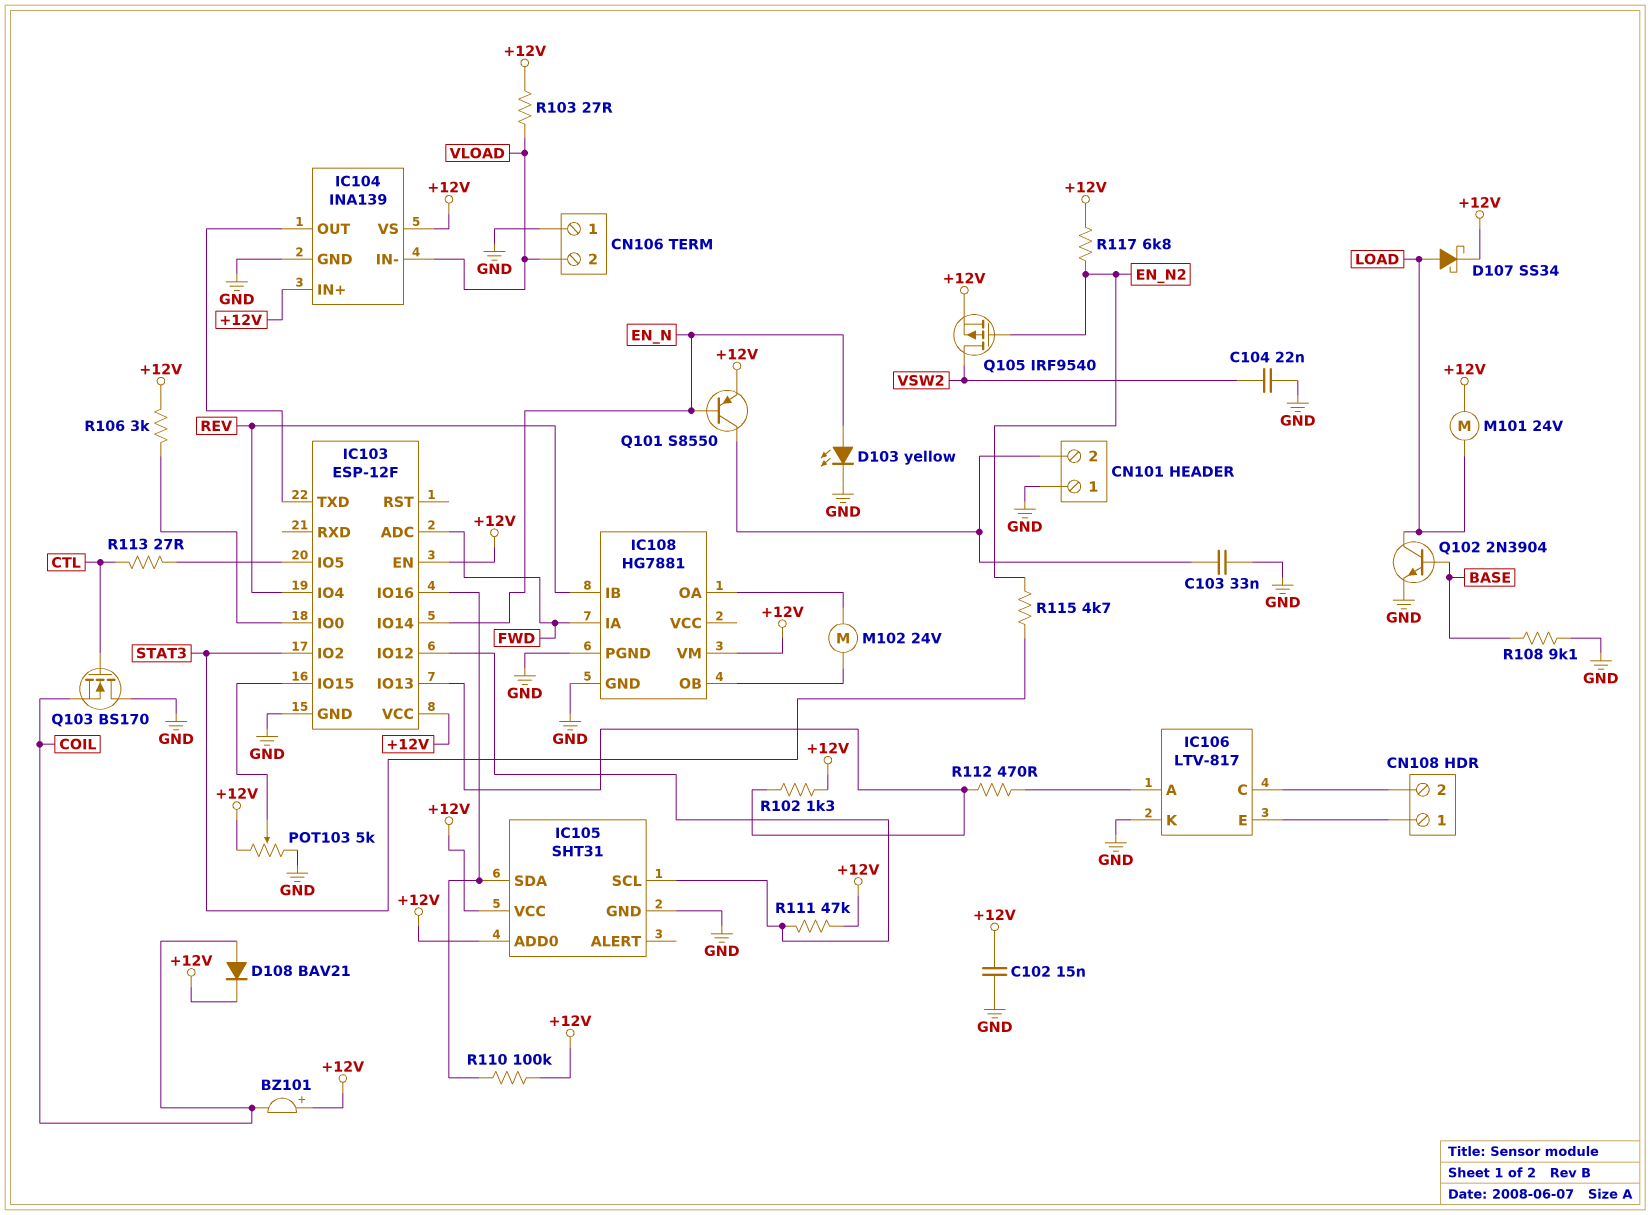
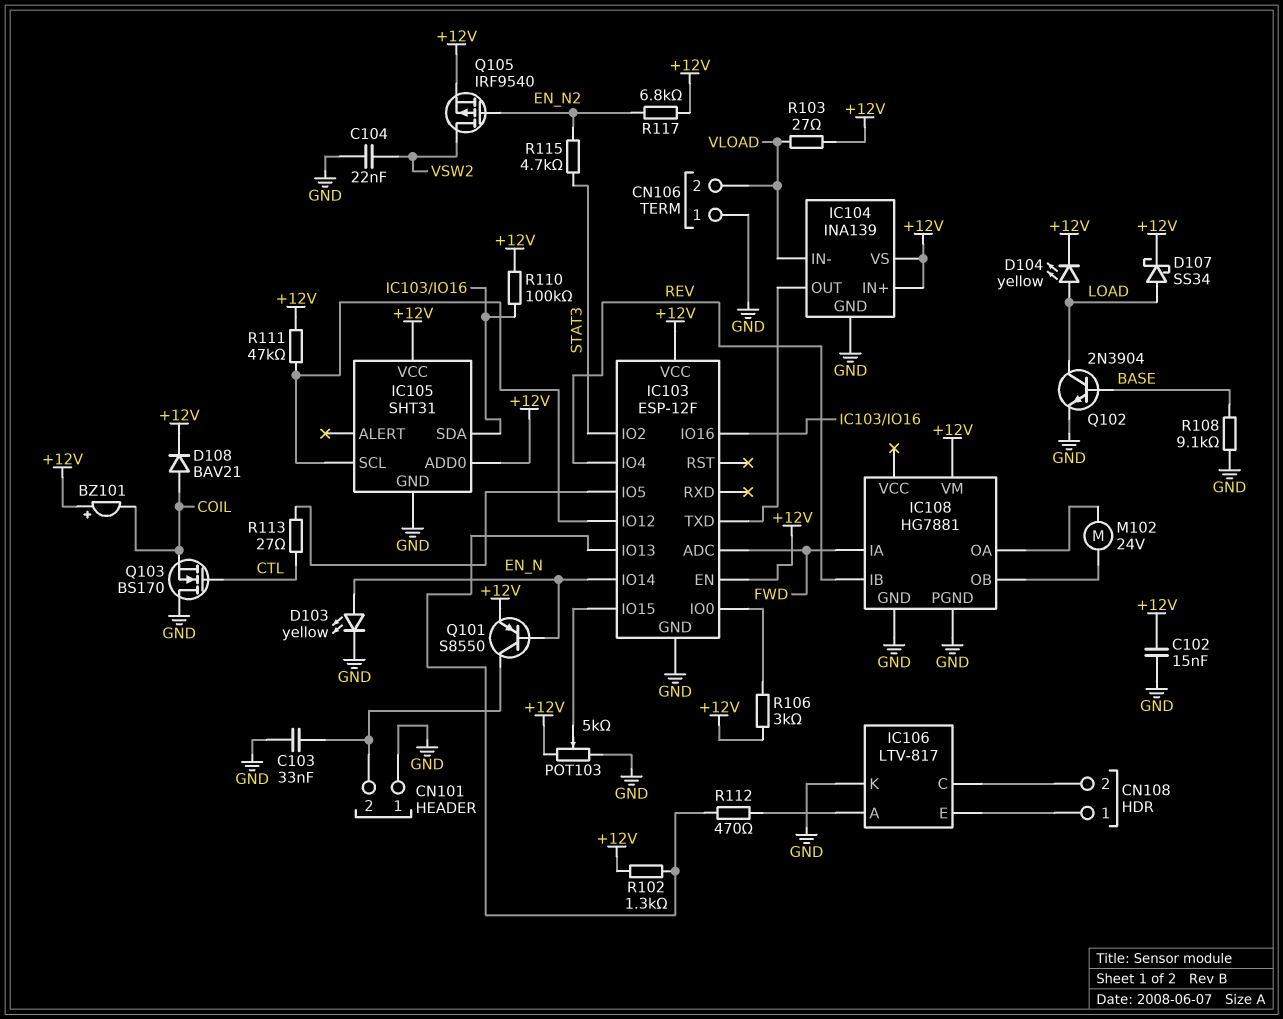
D104: none -> LED yellow (A LOAD, K +12V)
M101: motor 24V (+12V, LOAD) -> none

